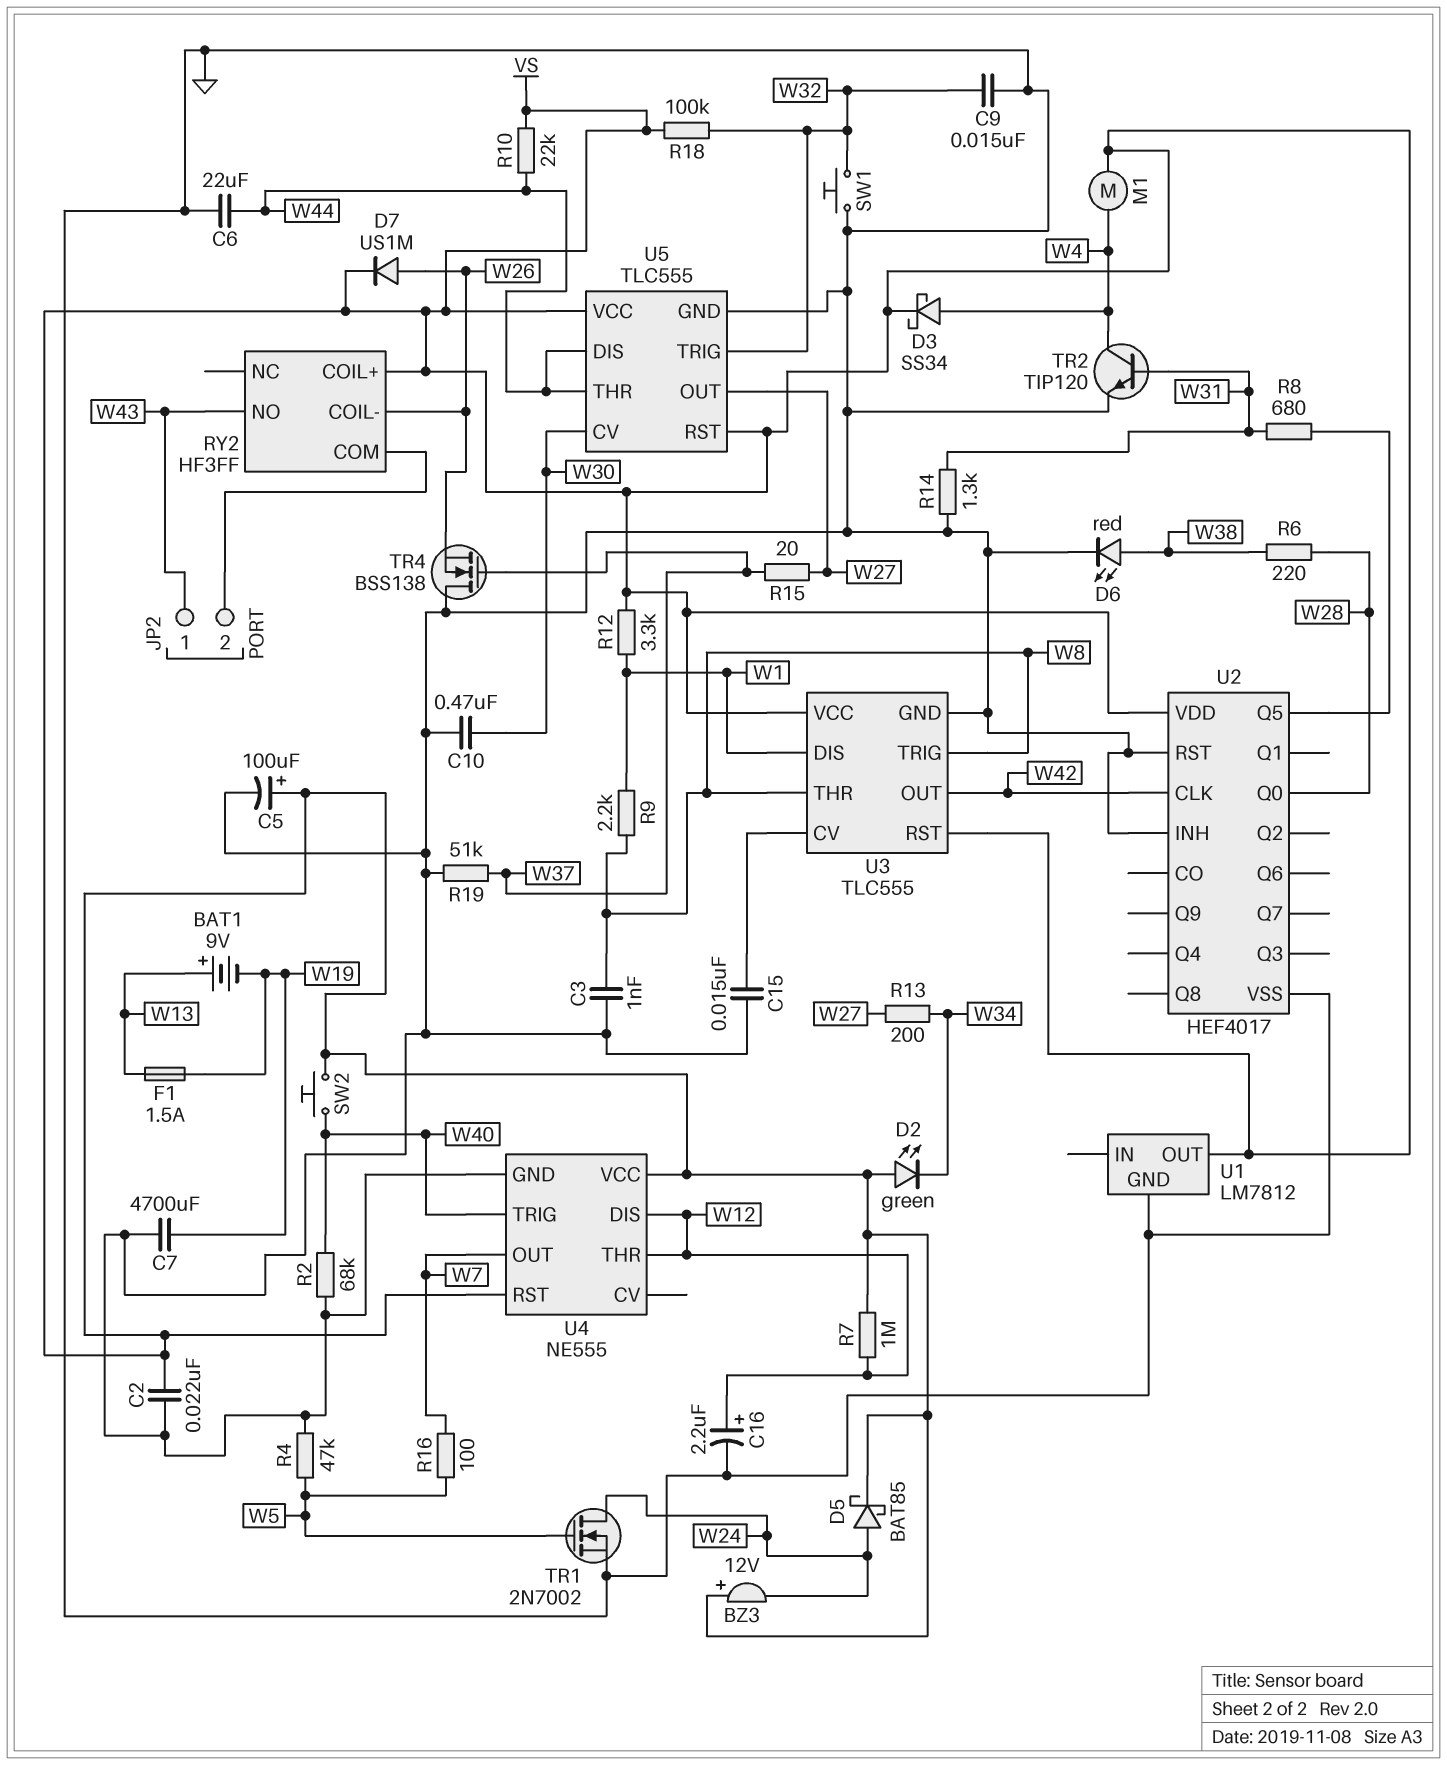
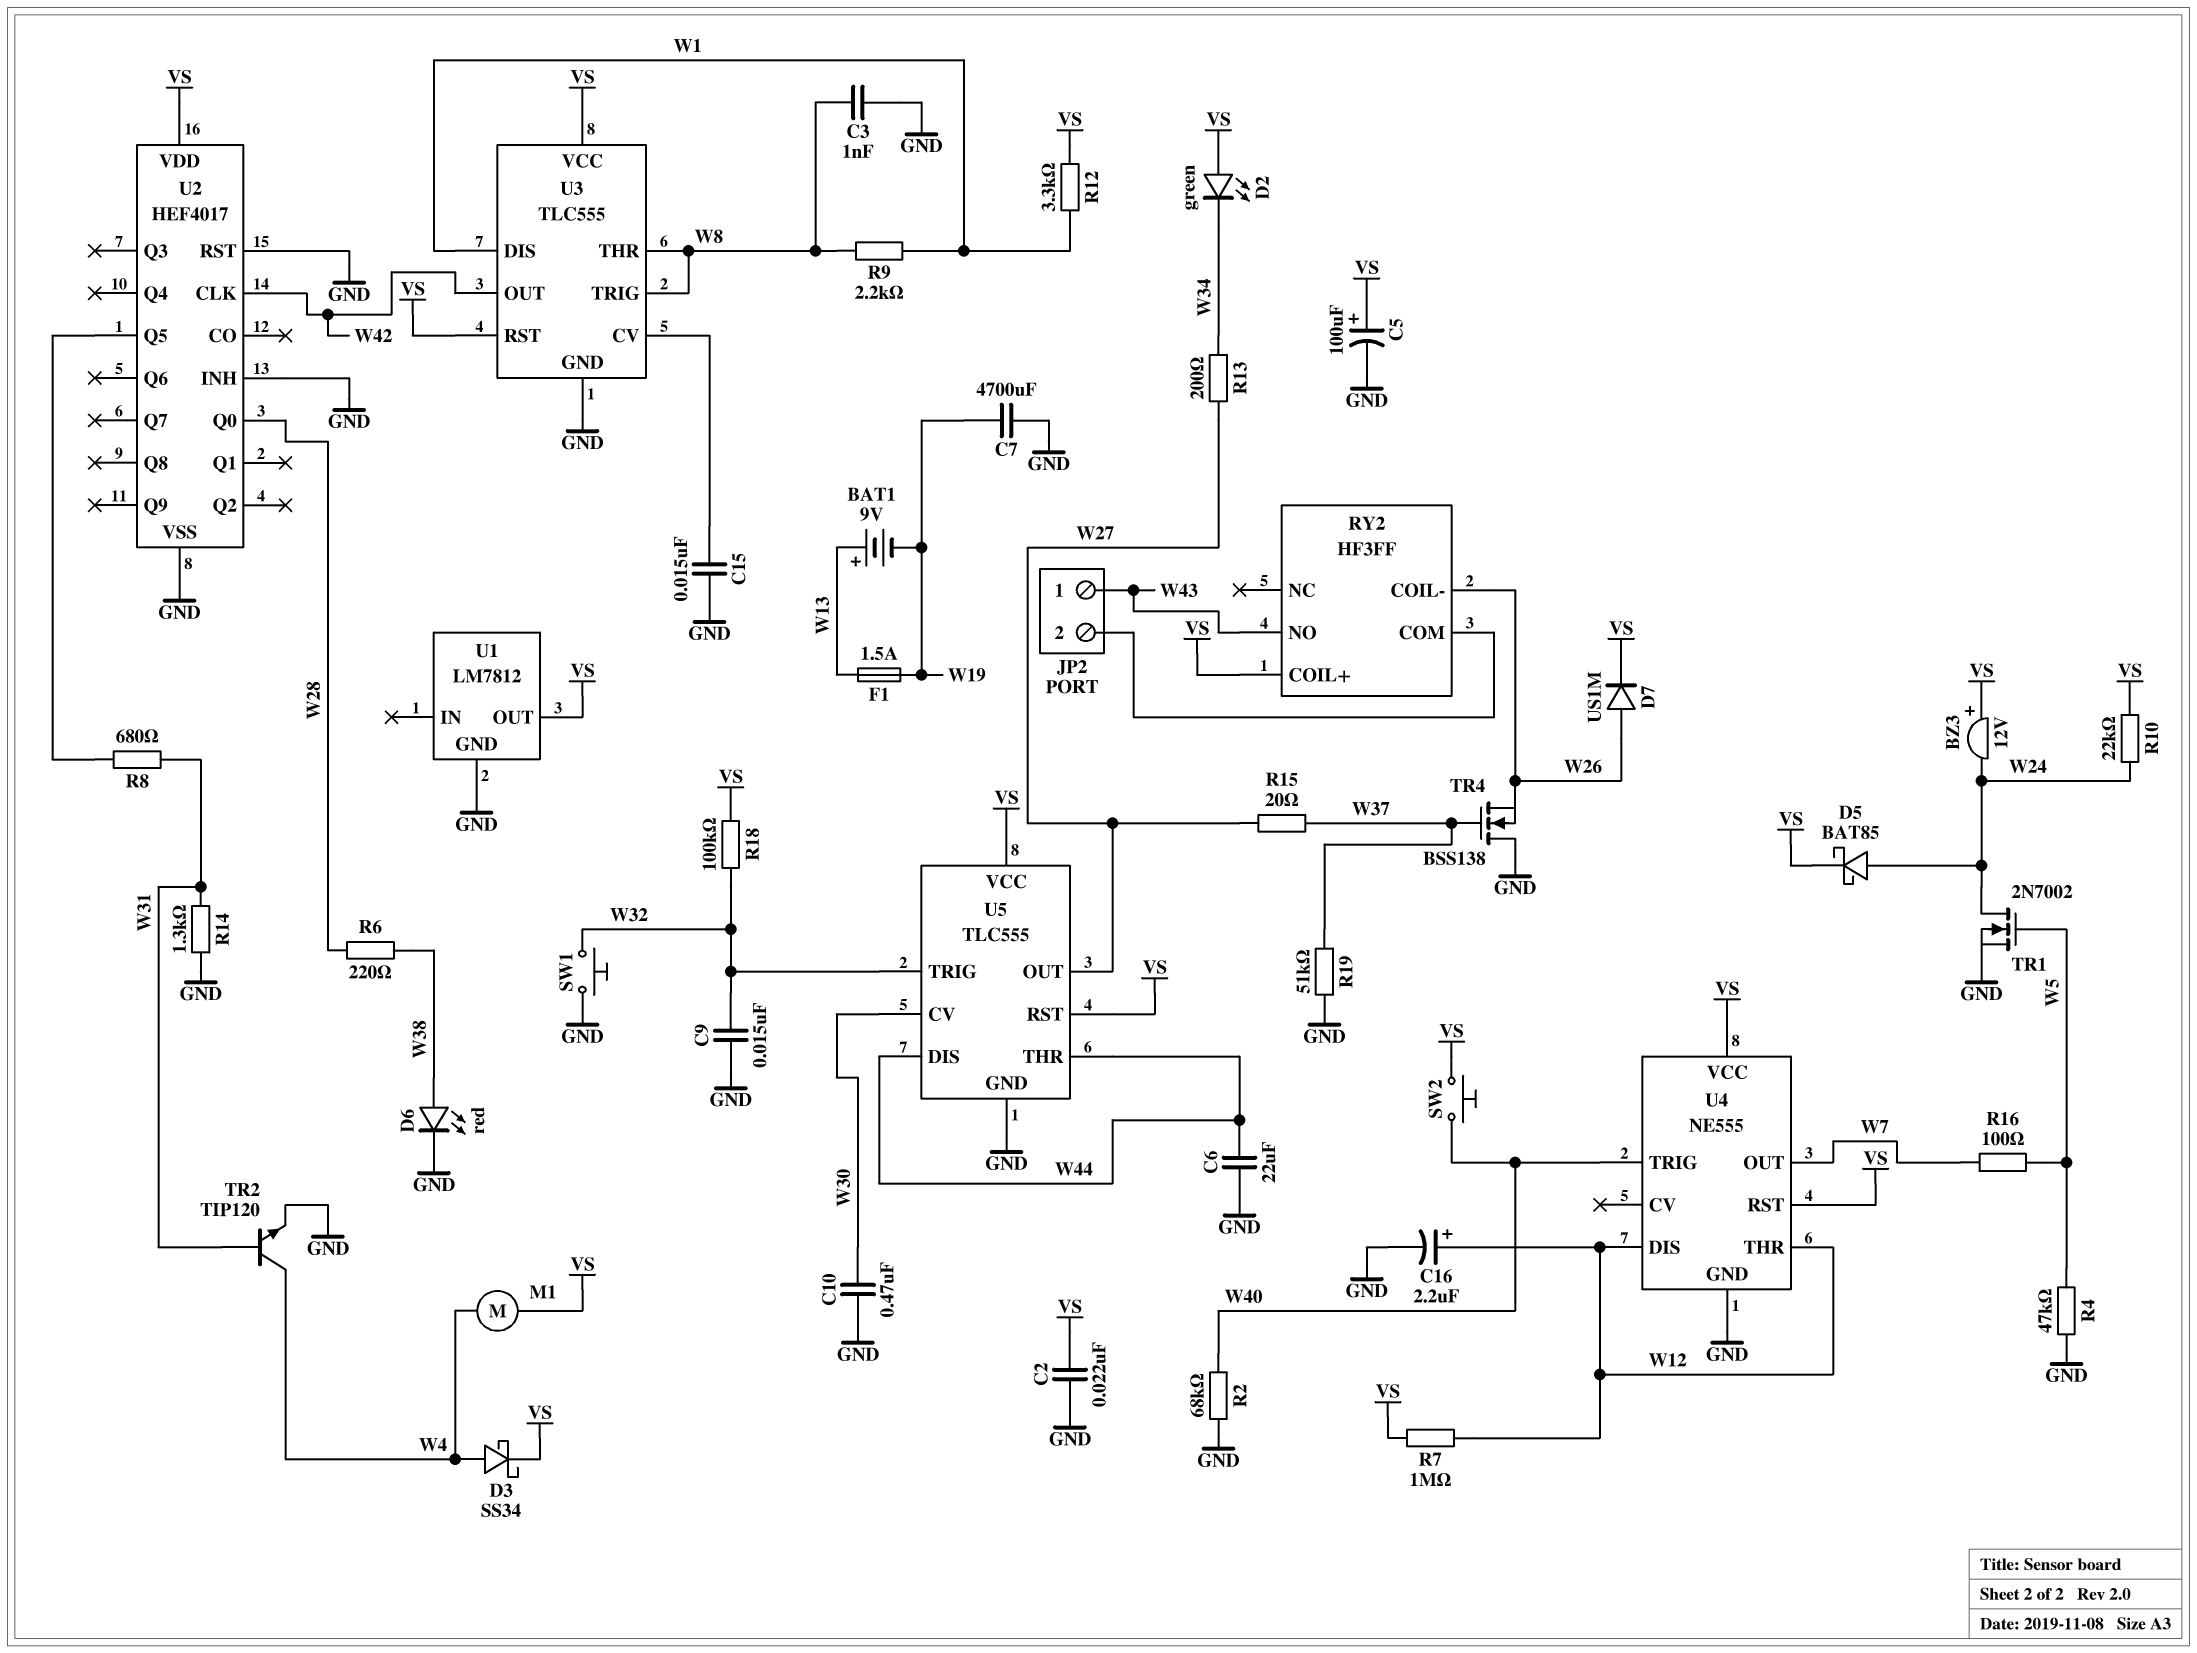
R10: 22k (VS, W44) -> 22k (VS, W24)

